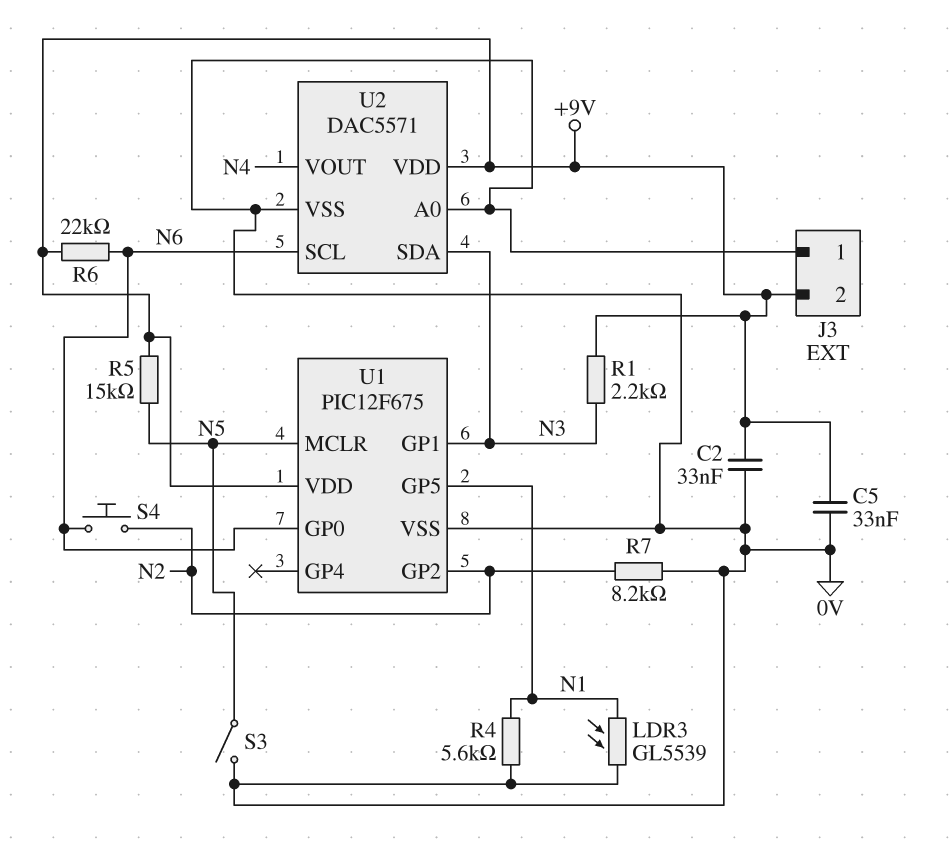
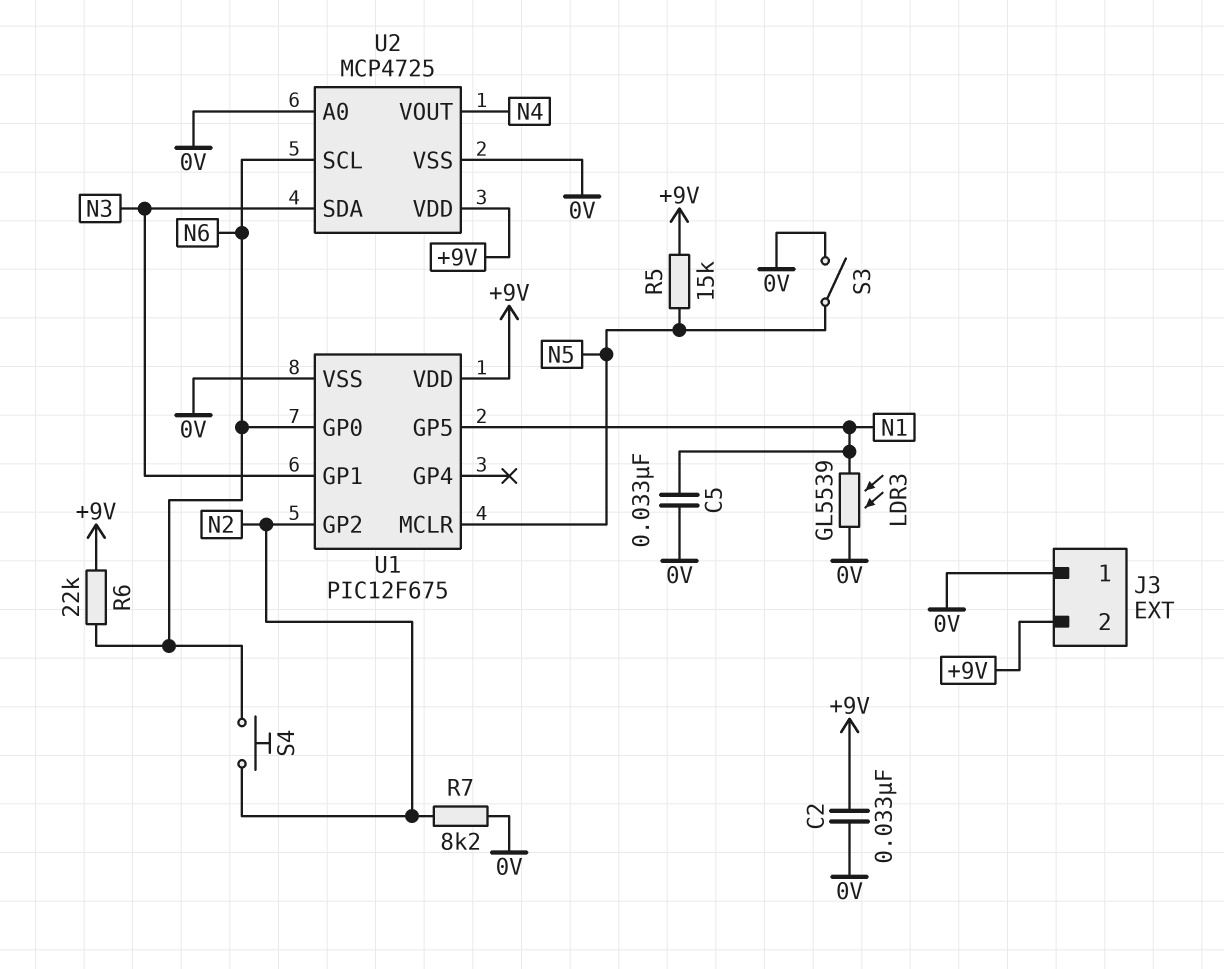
C5: 33nF (+9V, 0V) -> 33nF (0V, N1)
R1: 2.2k (+9V, N3) -> none
R4: 5.6k (0V, N1) -> none
U2: DAC5571 -> MCP4725

